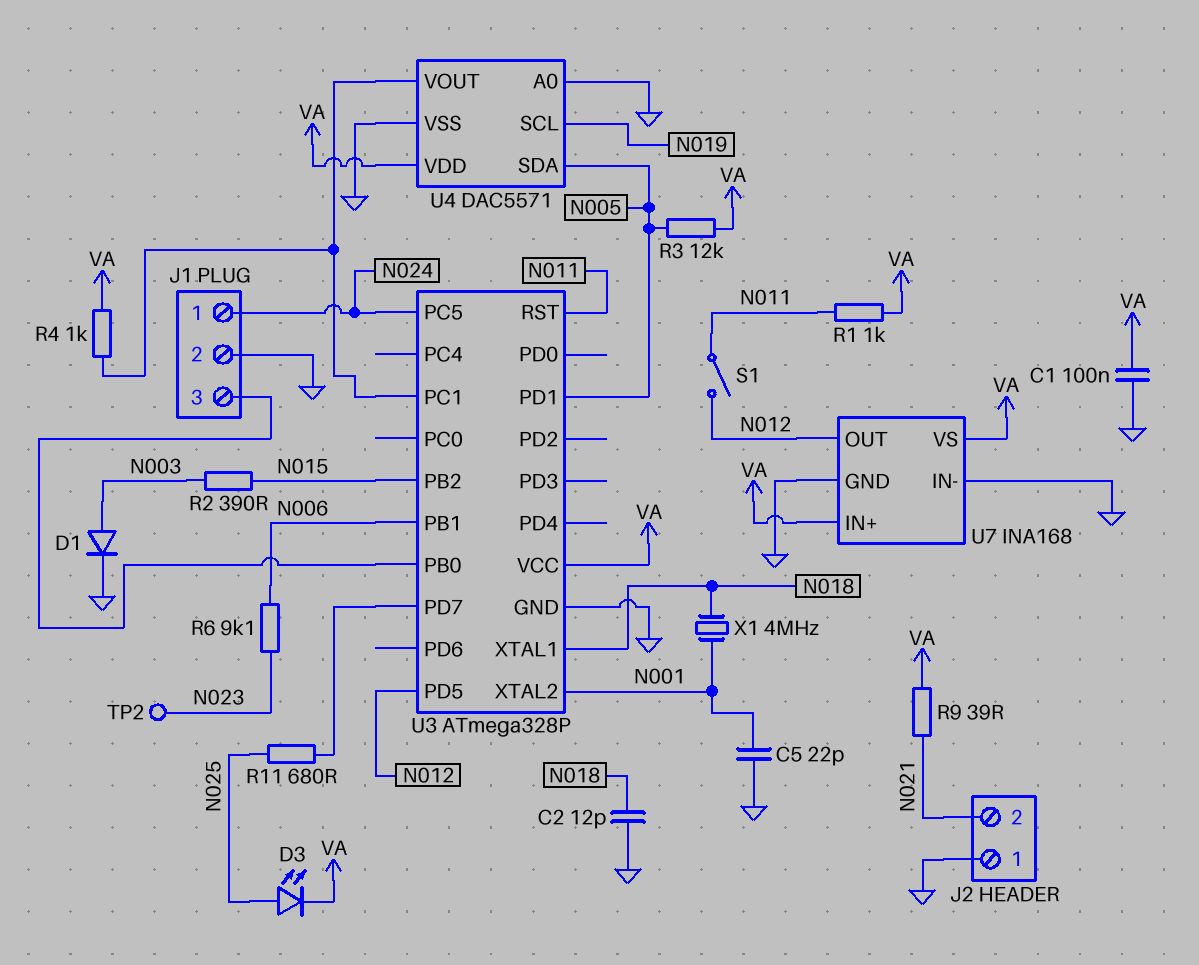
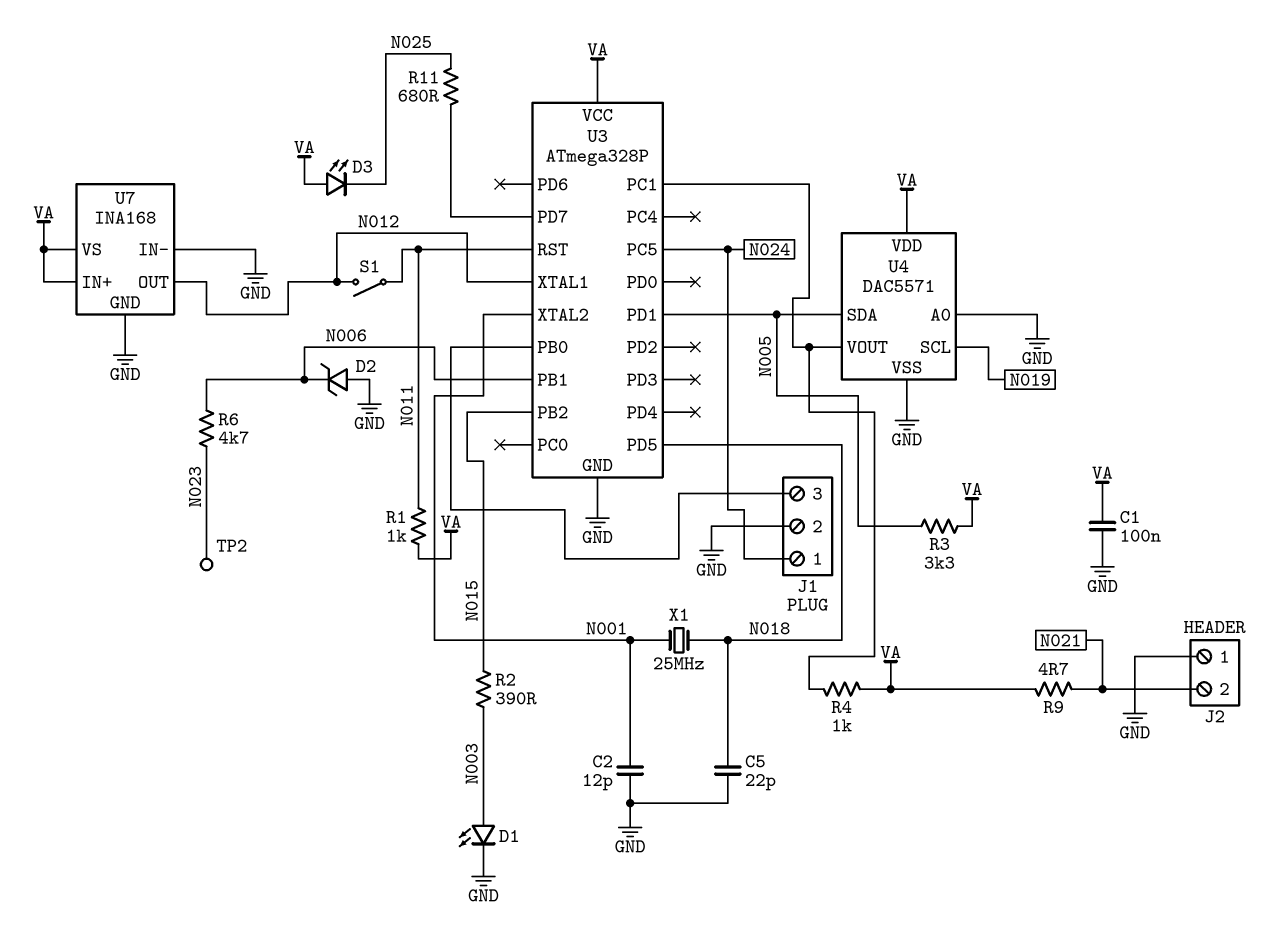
C2: 12pF (GND, N018) -> 12pF (GND, N001)
C5: 22pF (GND, N001) -> 22pF (GND, N018)
D1: diode (A N003, K GND) -> LED (A N003, K GND)
D2: none -> zener (A GND, K N006)
D3: LED (A N025, K VA) -> LED (A VA, K N025)
R3: 12k (N005, VA) -> 3.3k (N005, VA)
R6: 9.1k (N006, N023) -> 4.7k (N006, N023)
R9: 39 (N021, VA) -> 4.7 (N021, VA)
U3 pin PD5: N012 -> N018
U3 pin XTAL1: N018 -> N012
X1: 4MHz (N001, N018) -> 25MHz (N001, N018)

